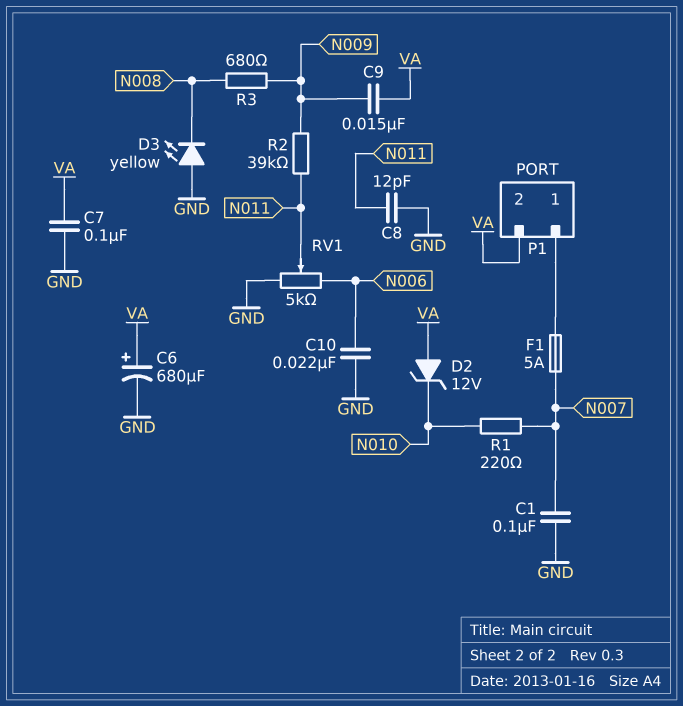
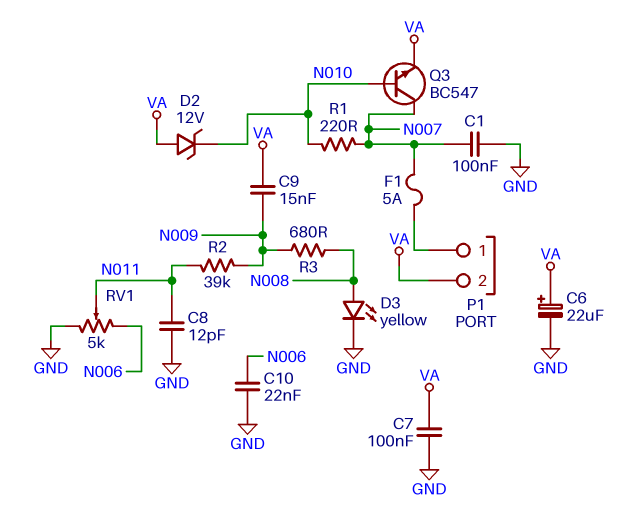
C6: 680uF (plus VA, minus GND) -> 22uF (plus VA, minus GND)
D3: LED yellow (A GND, K N008) -> LED yellow (A N008, K GND)
Q3: none -> NPN BC547 (B N010, C N007, E VA)

